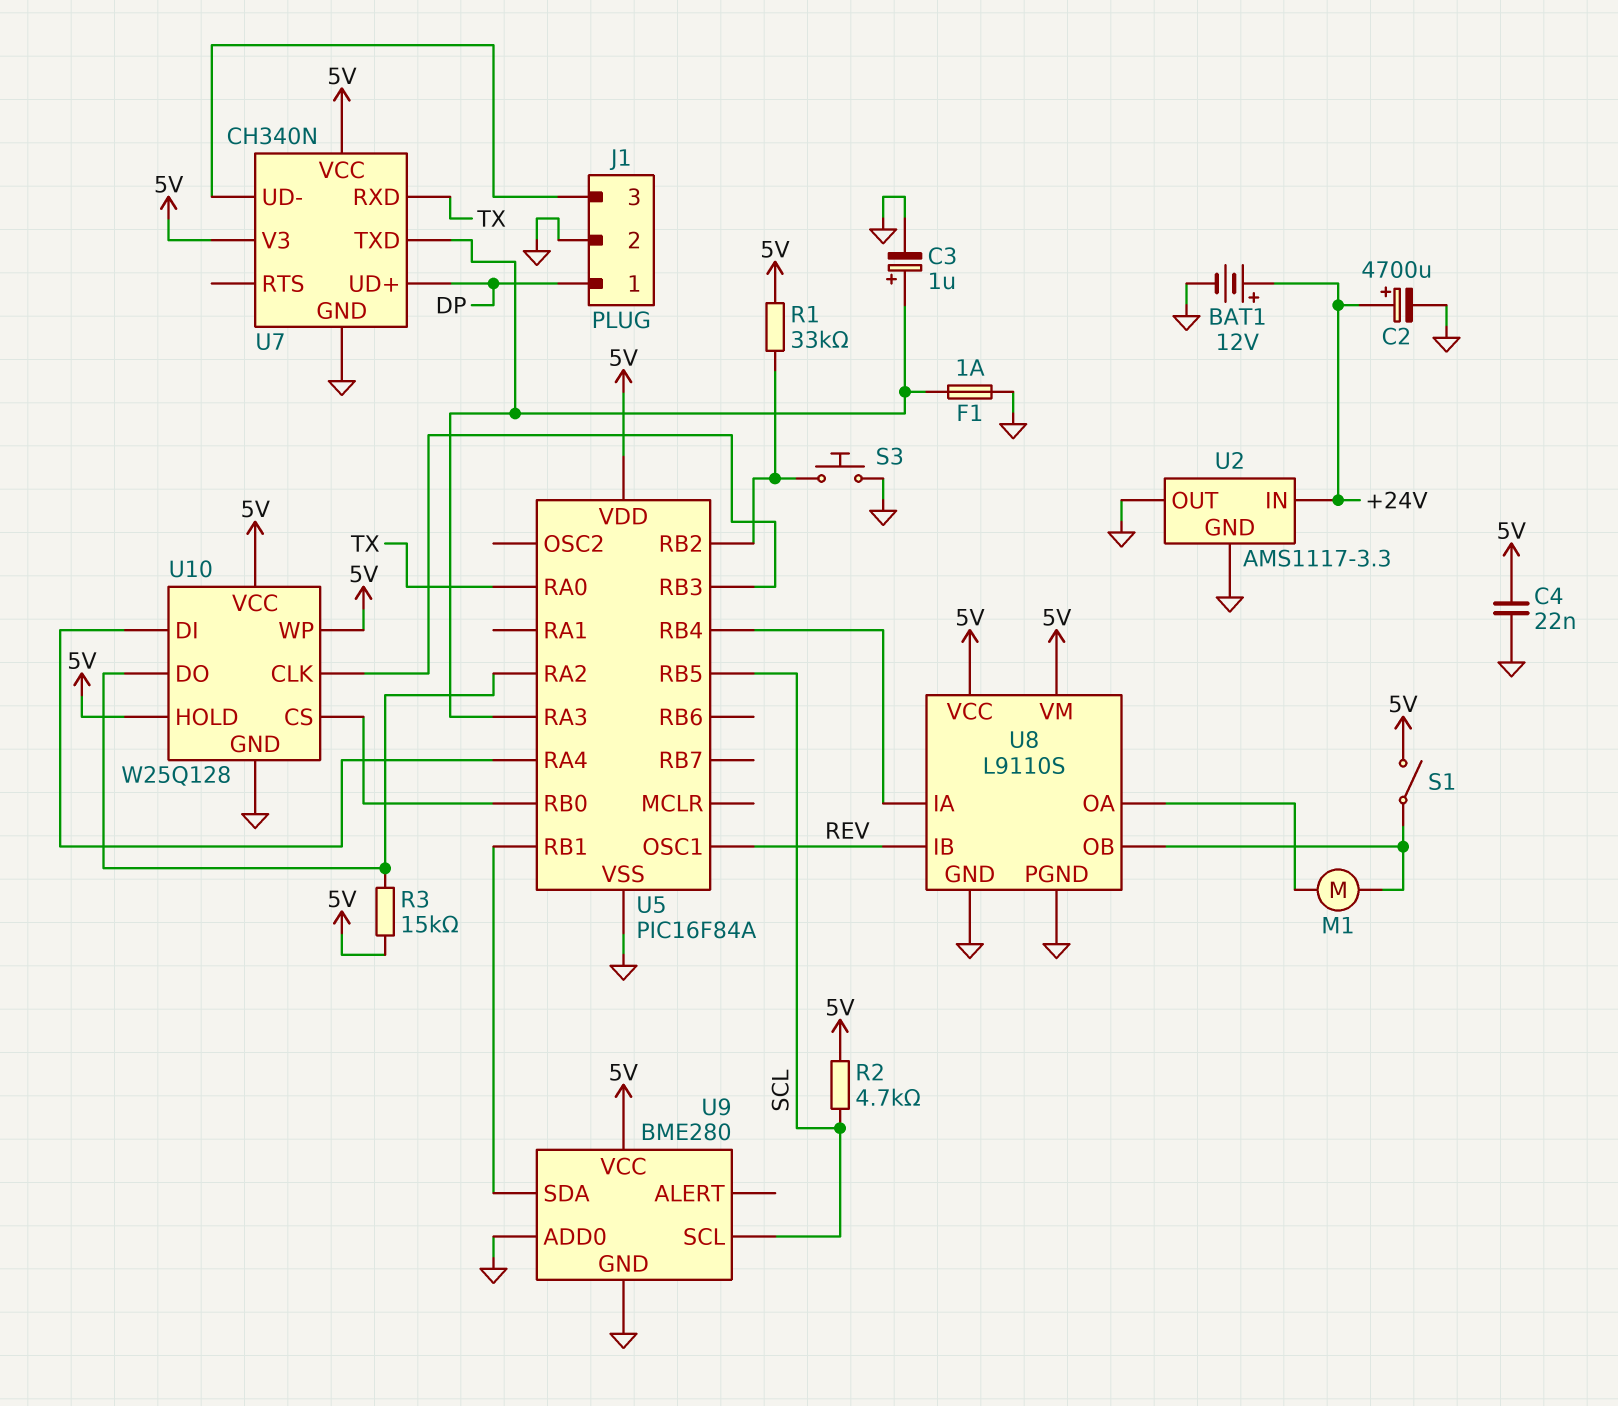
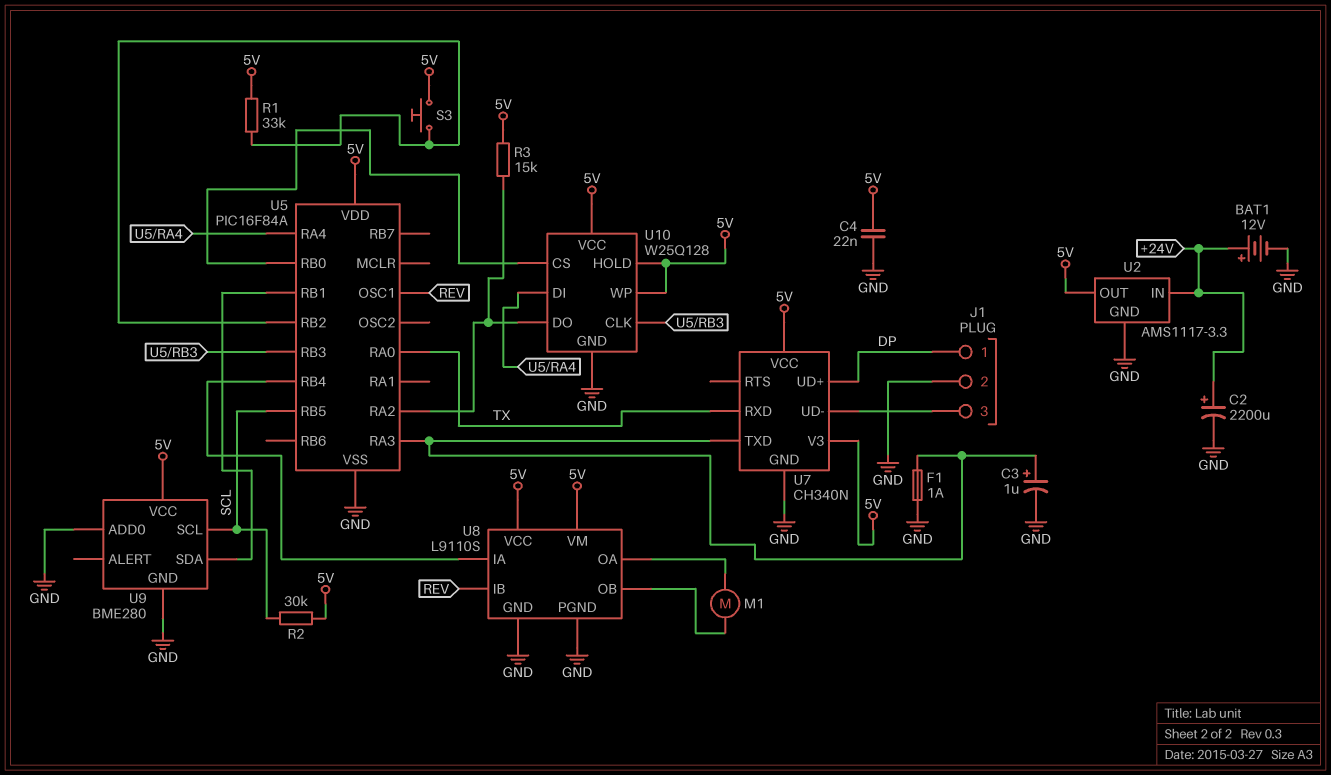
C2: 4700uF (plus +24V, minus GND) -> 2200uF (plus +24V, minus GND)
R2: 4.7k (5V, SCL) -> 30k (5V, SCL)
S1: switch (5V, U8/OB) -> none
S3: button (GND, U5/RB2) -> button (5V, U5/RB2)
U2 pin OUT: GND -> 5V

